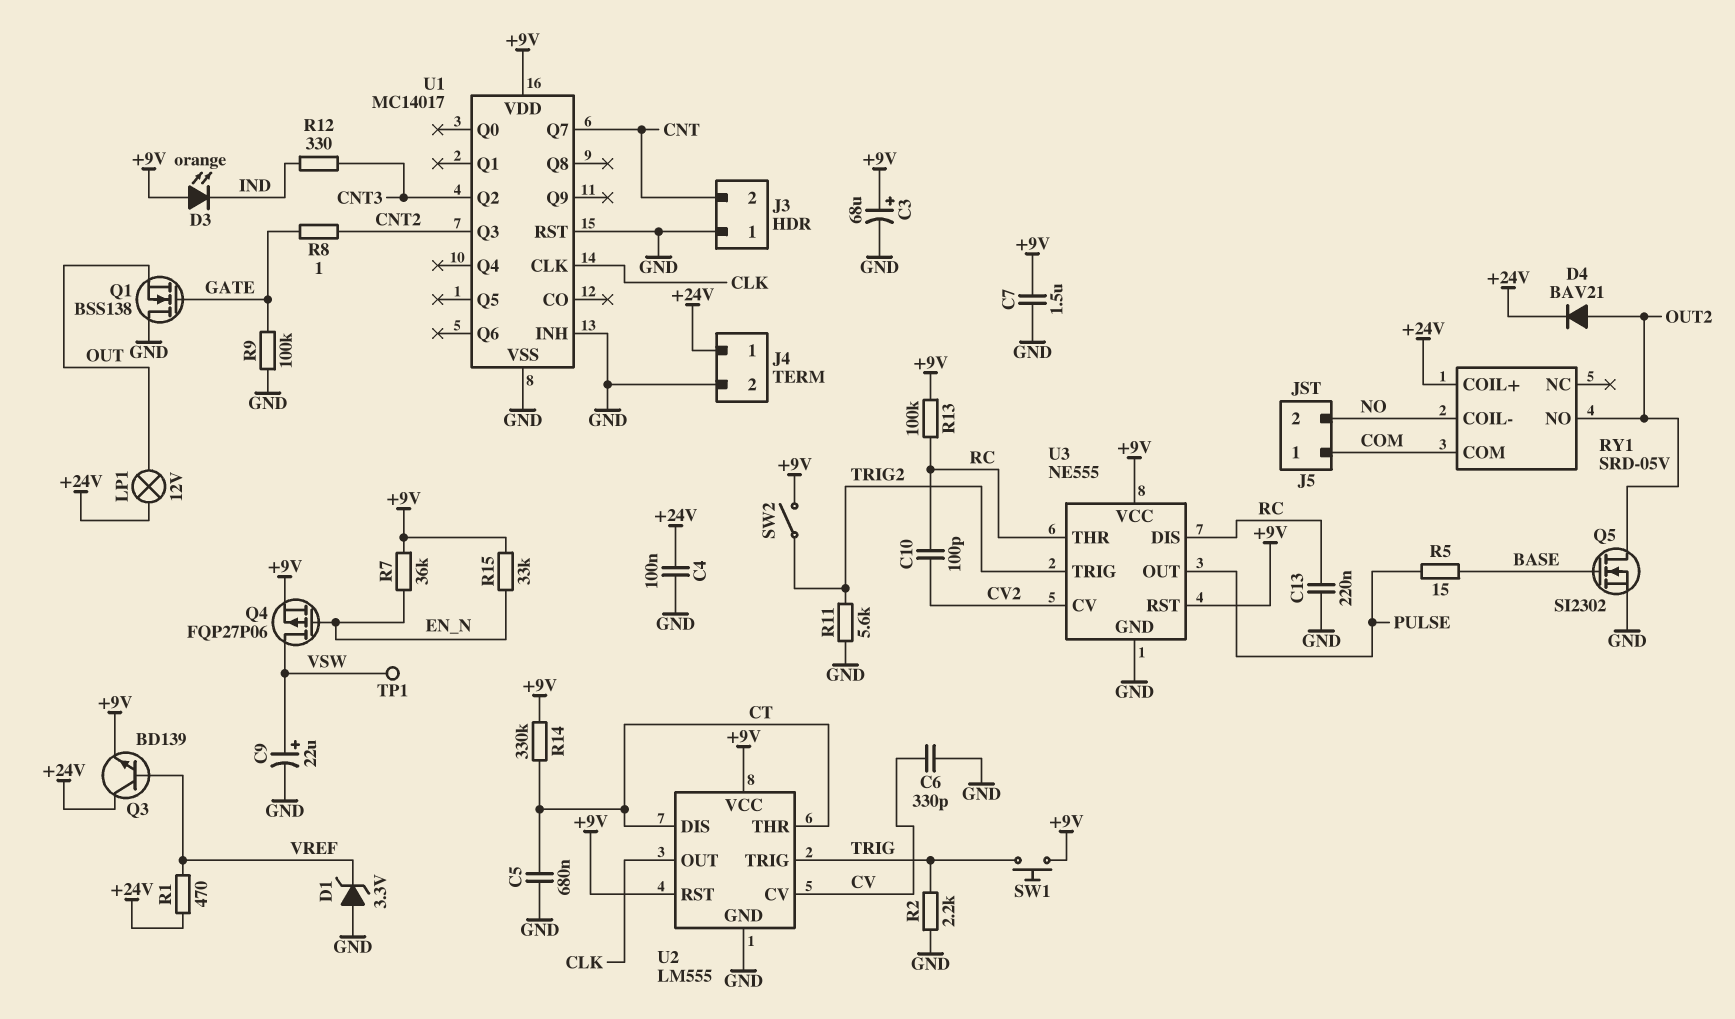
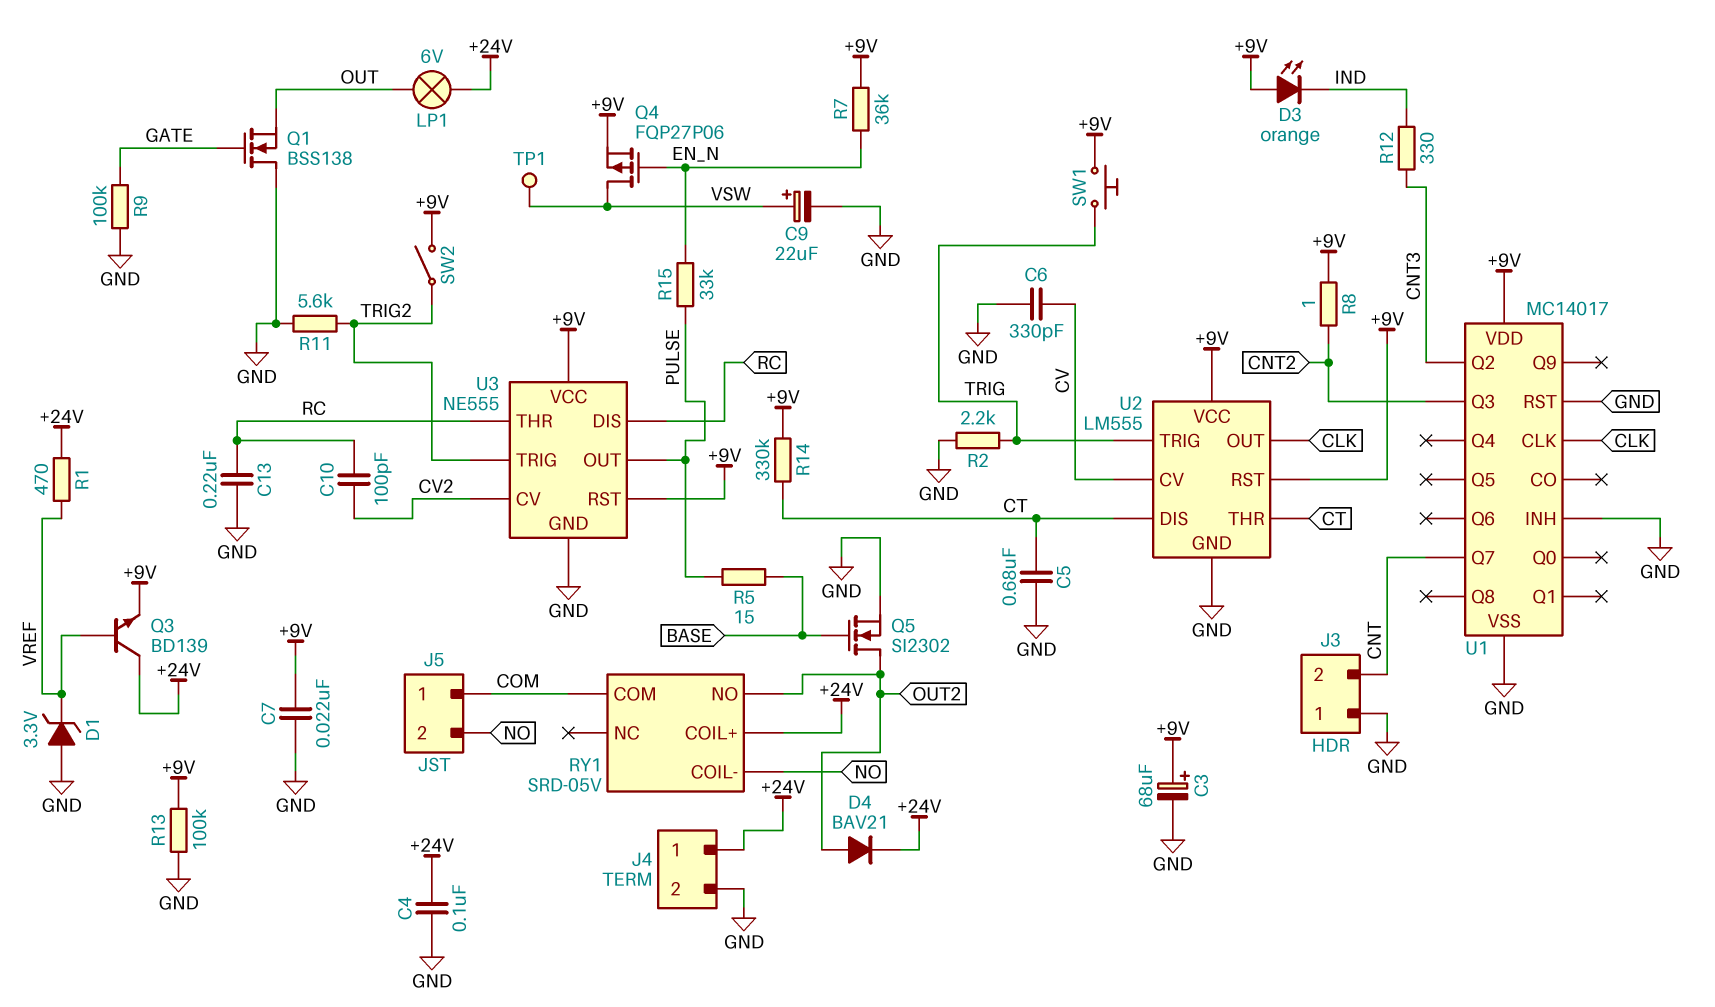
C7: 1.5uF (+9V, GND) -> 22nF (+9V, GND)
LP1: lamp 12V (+24V, OUT) -> lamp 6V (+24V, OUT)
R8: 1 (CNT2, GATE) -> 1 (+9V, CNT2)
R13: 100k (+9V, RC) -> 100k (+9V, GND)
R15: 33k (+9V, EN_N) -> 33k (EN_N, PULSE)

